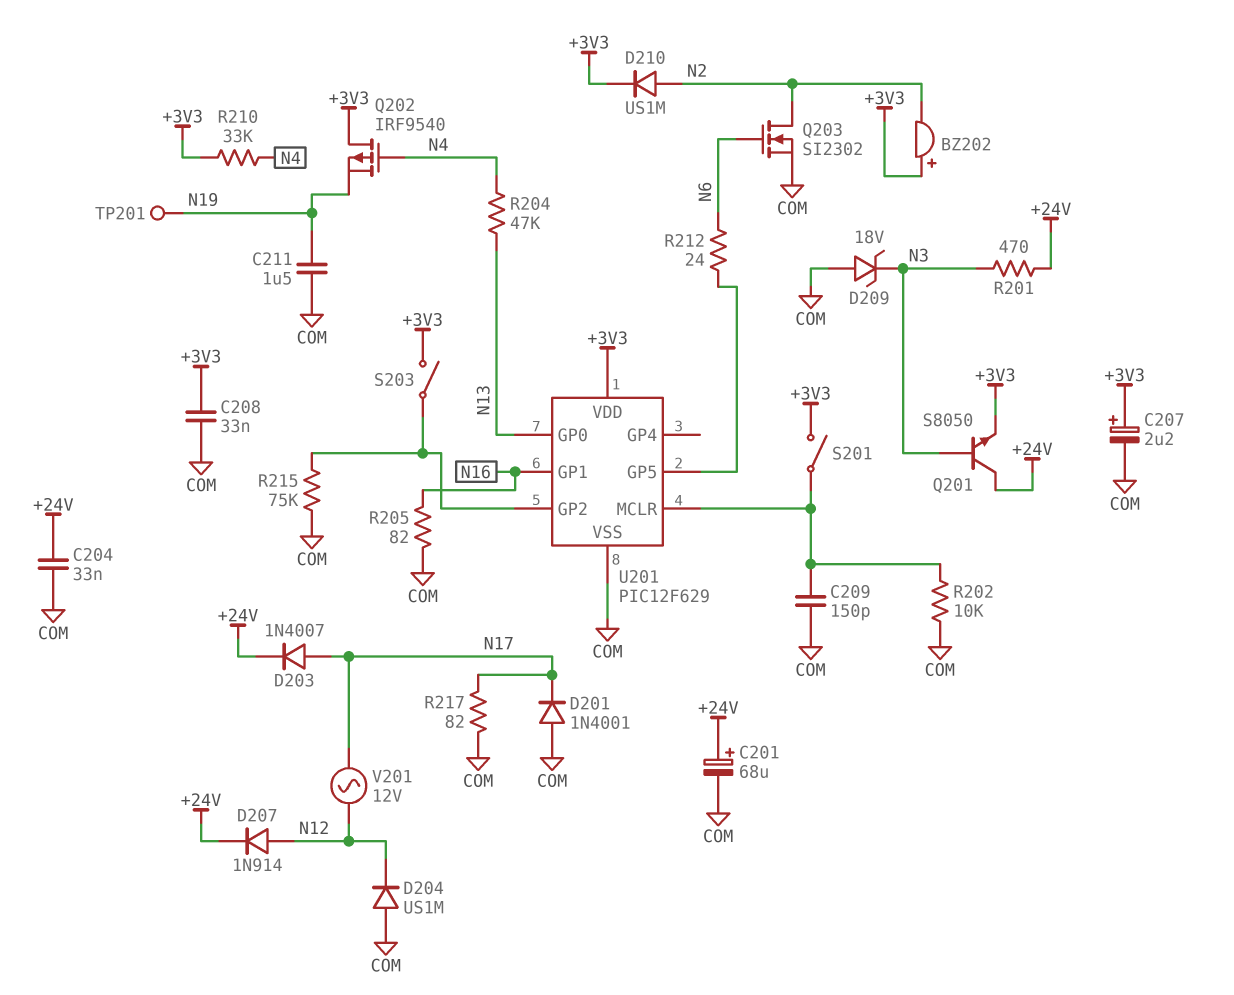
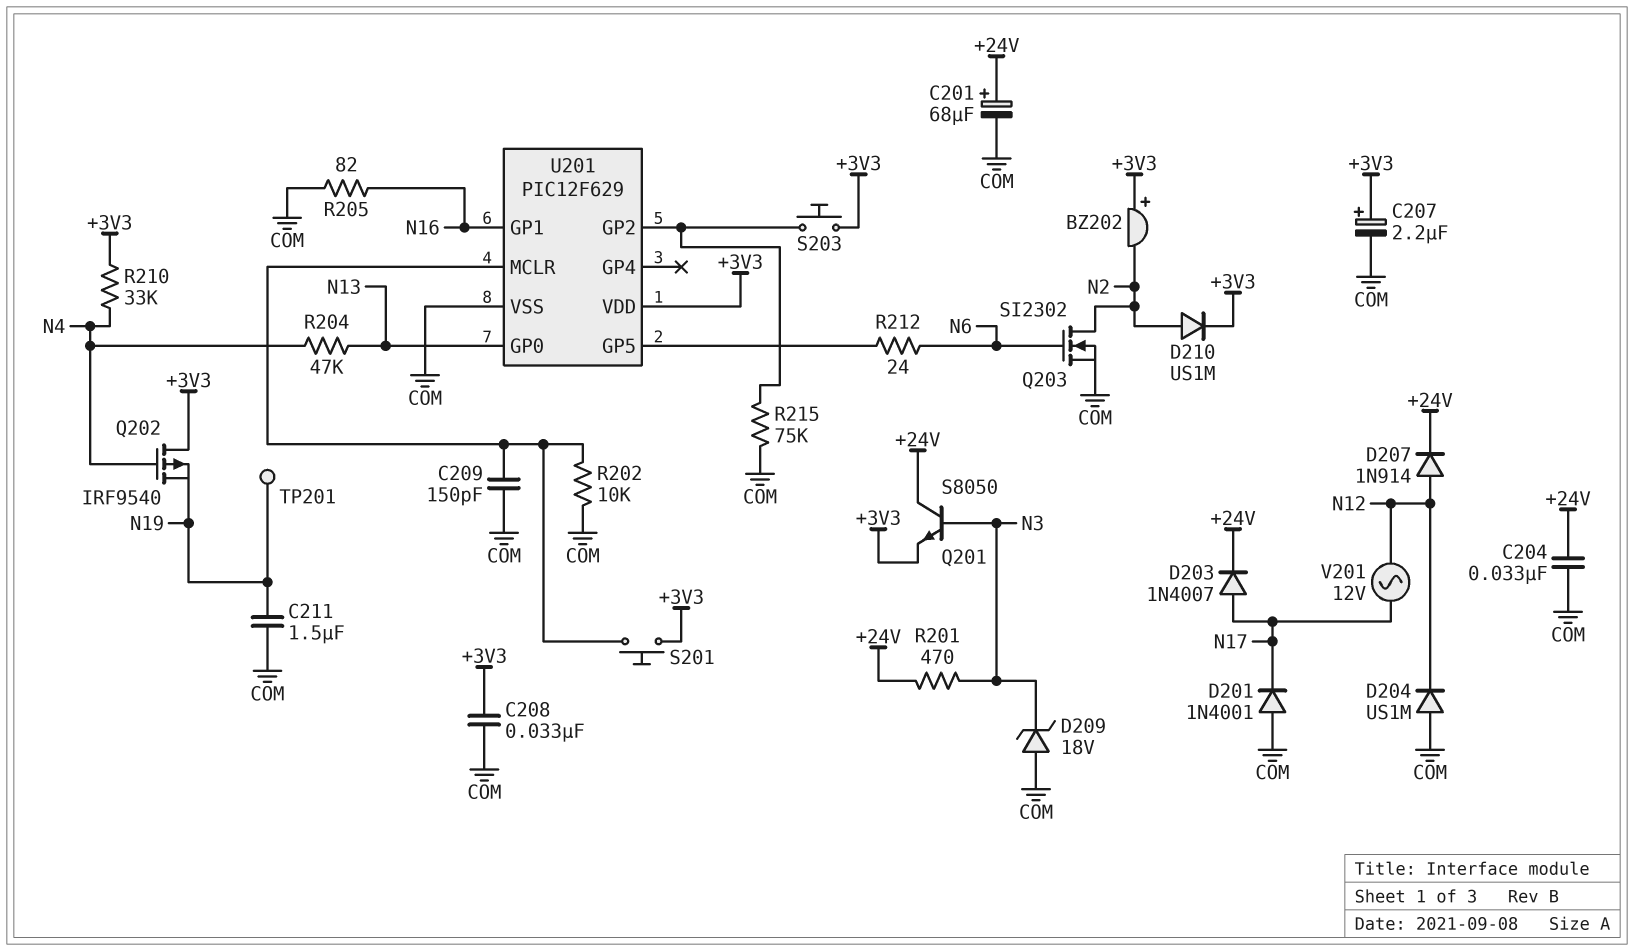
R217: 82 (COM, N17) -> none
S201: switch (+3V3, U201/MCLR) -> button (+3V3, U201/MCLR)
S203: switch (+3V3, U201/GP2) -> button (+3V3, U201/GP2)

